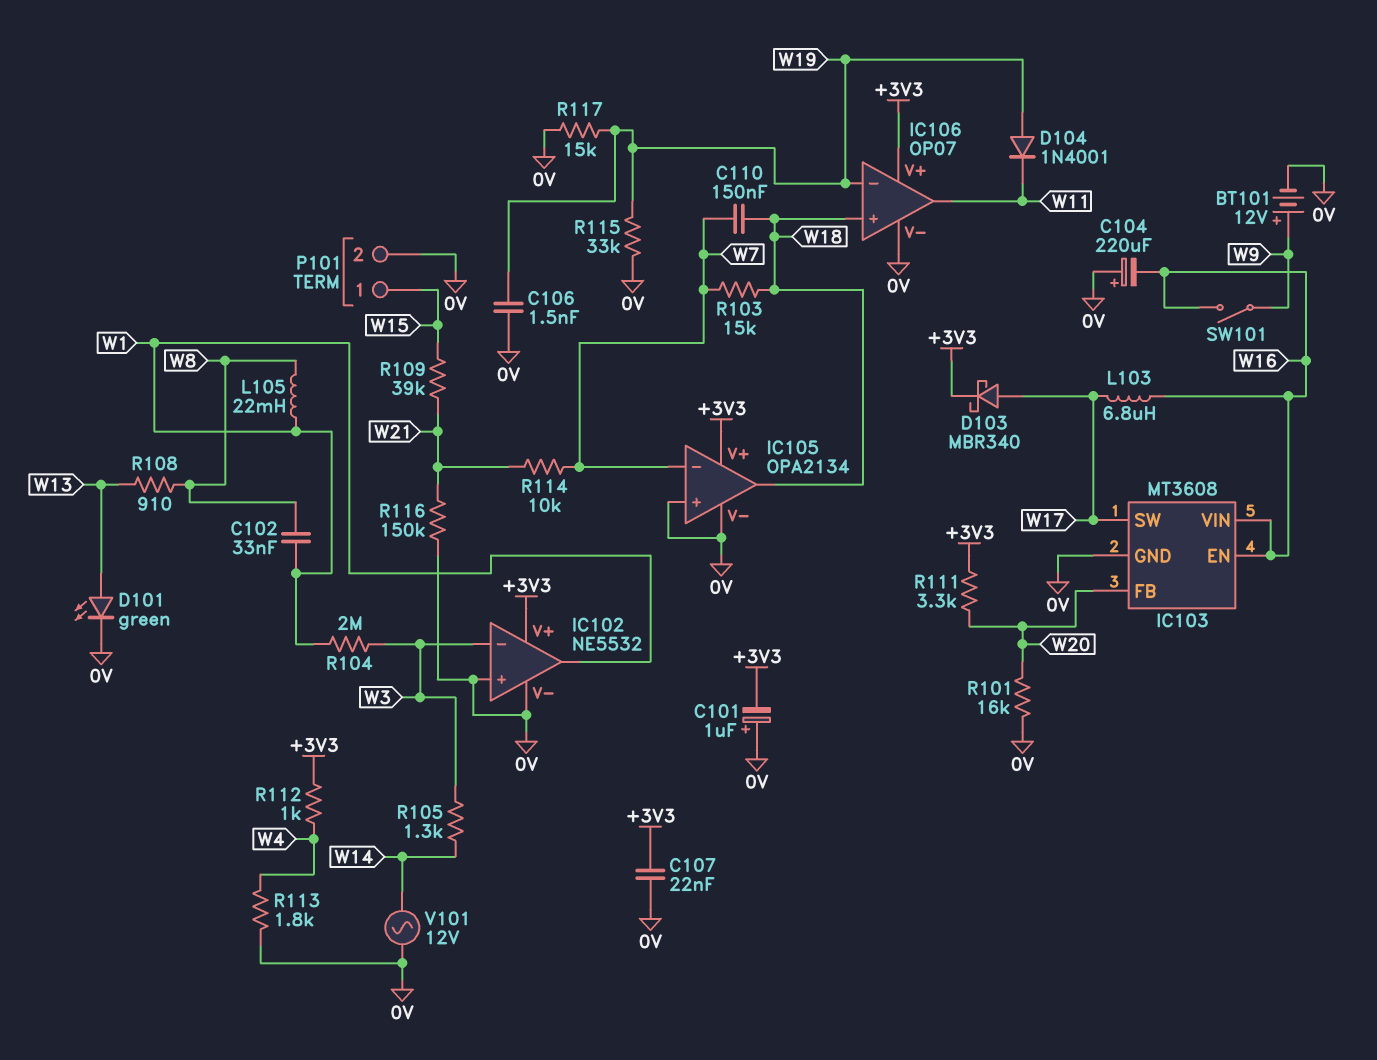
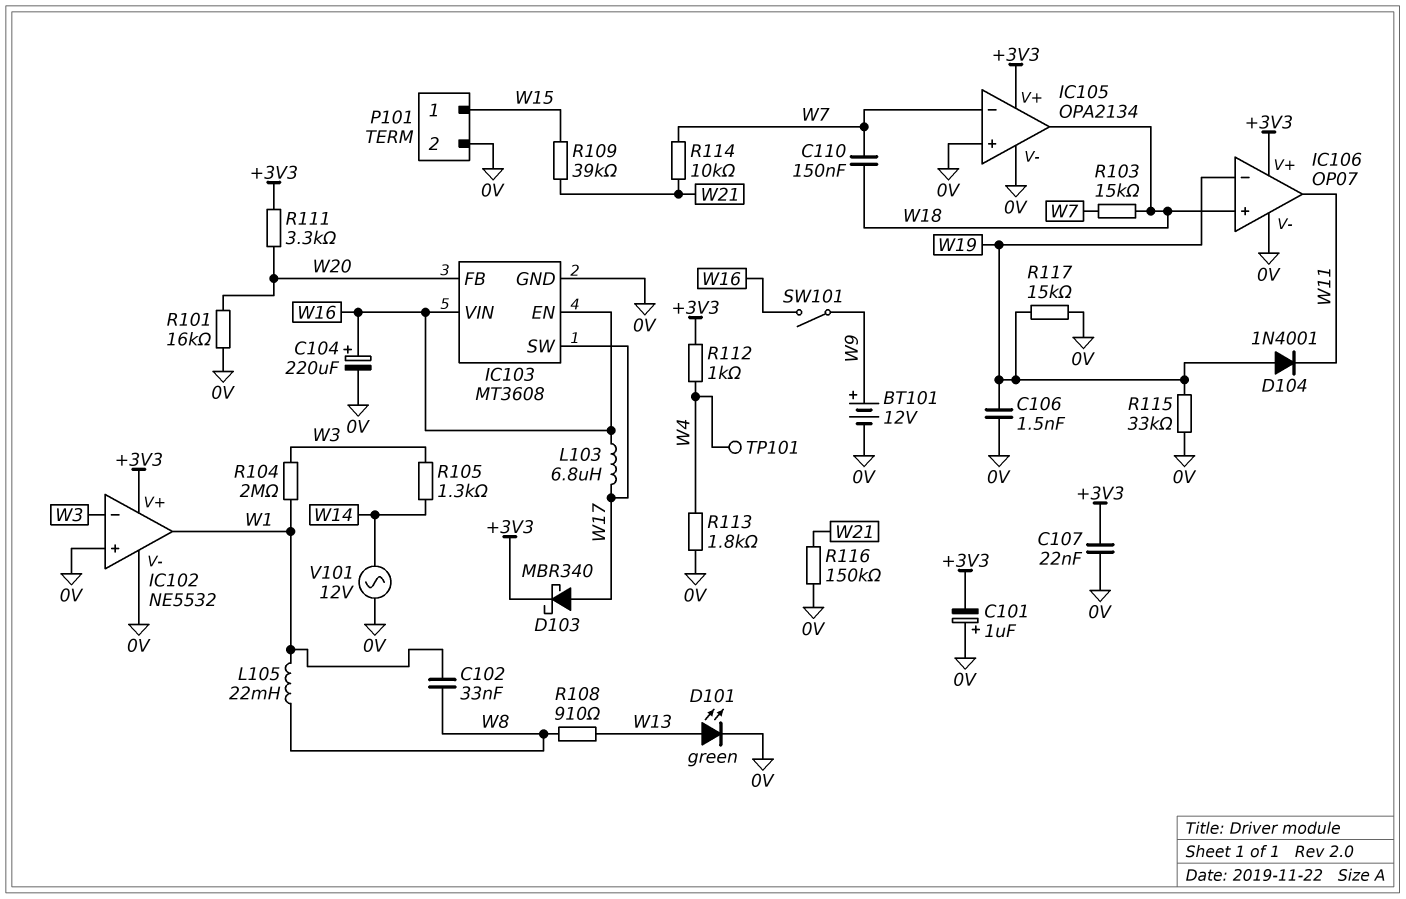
C104: 220uF (plus 0V, minus W16) -> 220uF (plus W16, minus 0V)
TP101: none -> test point (W4)

